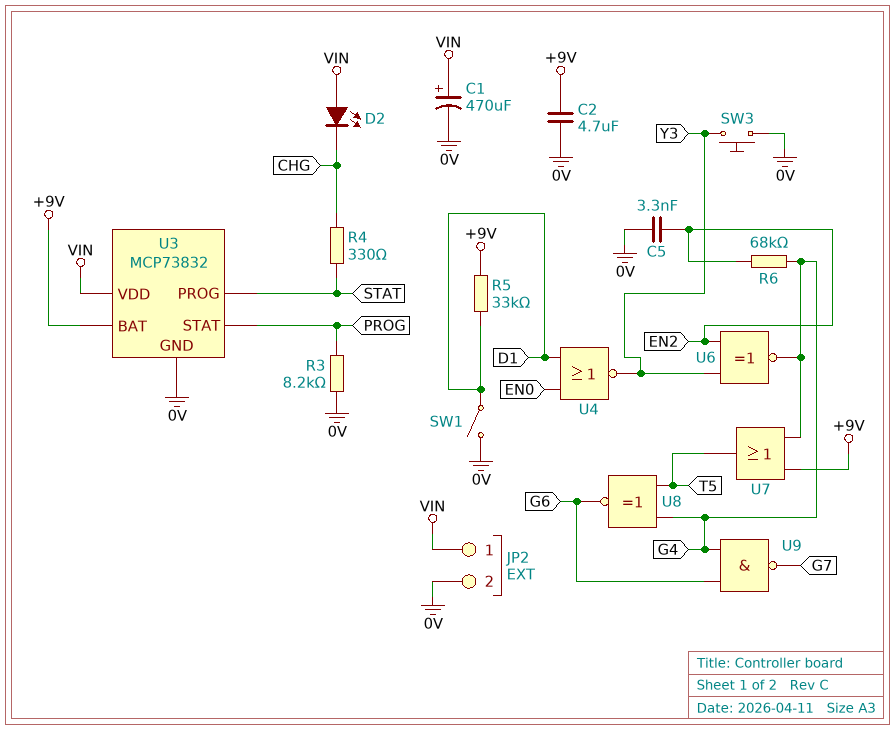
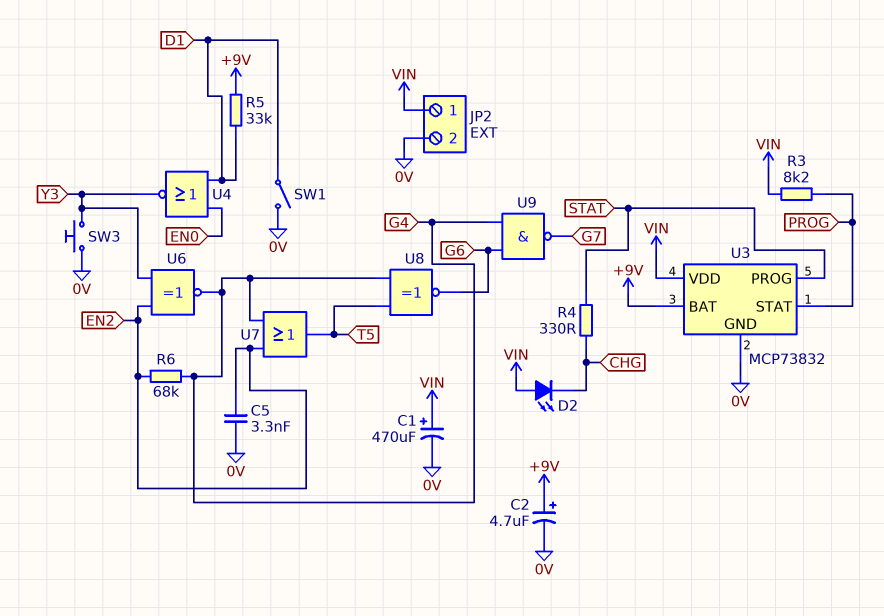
C2: 4.7uF (+9V, 0V) -> 4.7uF (plus +9V, minus 0V)
R3: 8.2k (0V, PROG) -> 8.2k (PROG, VIN)
U7: OR (in +9V, in G4, out T5) -> OR (in EN2, in G4, out T5)

